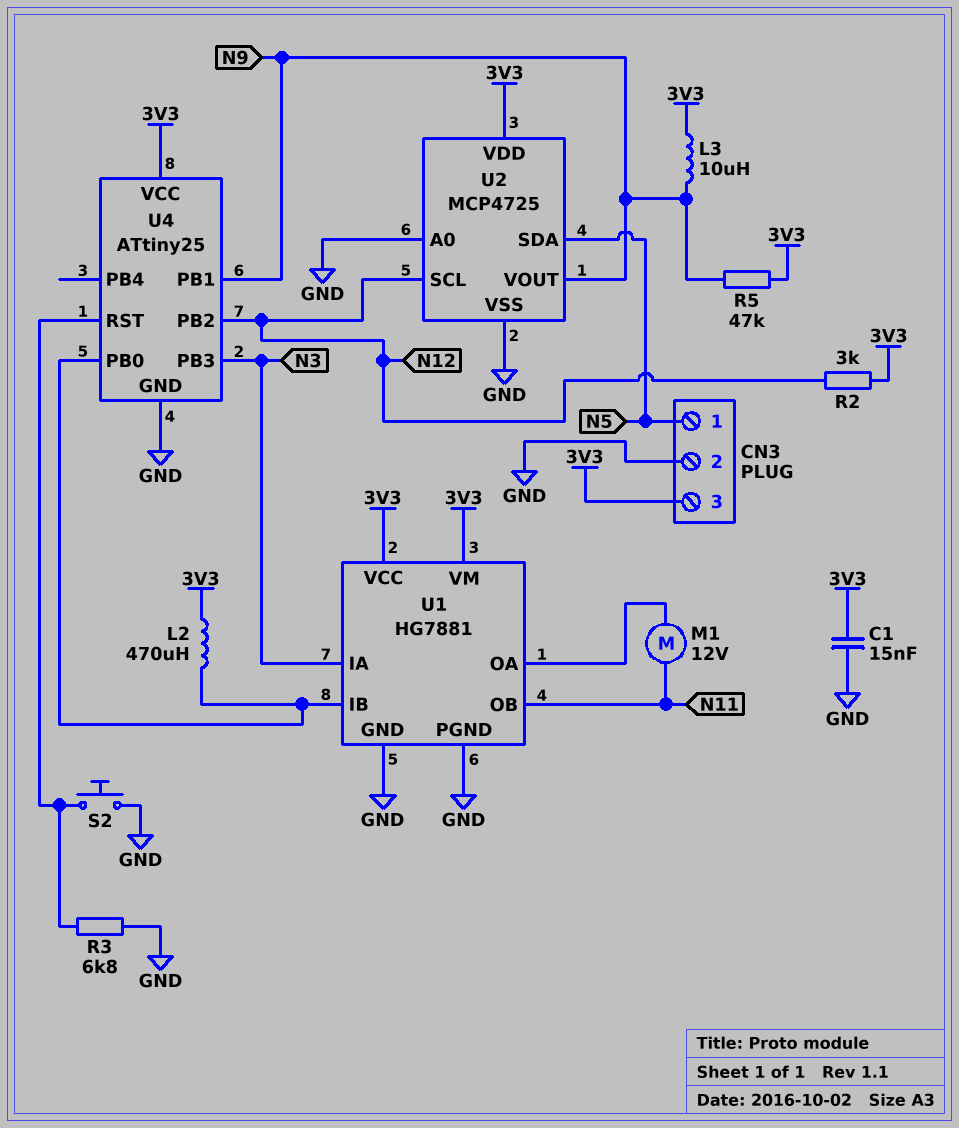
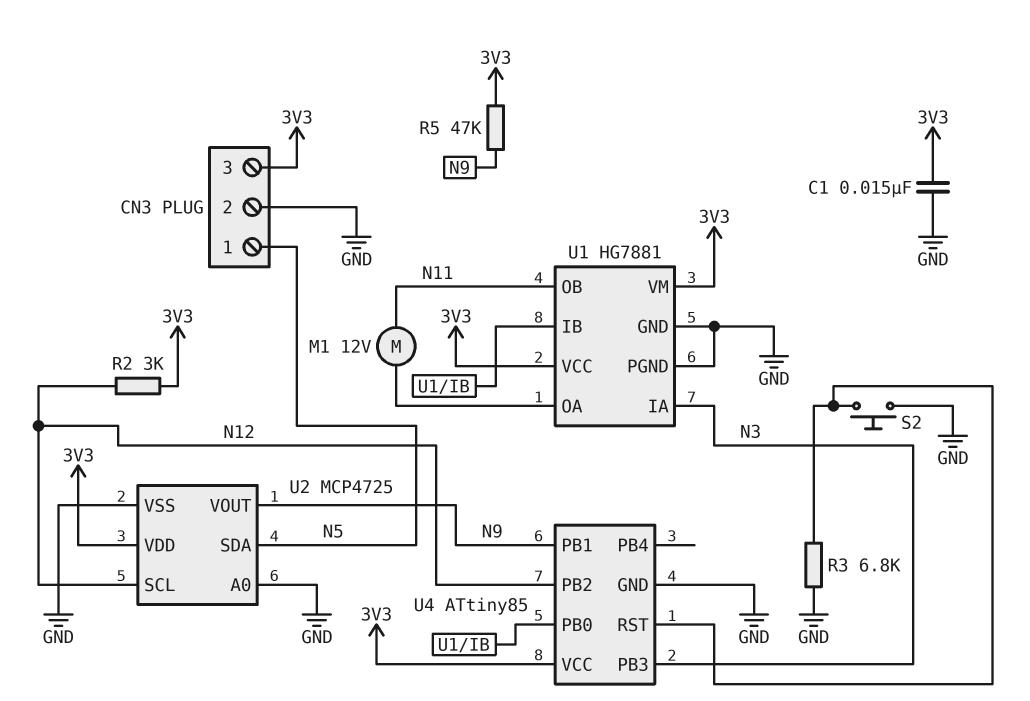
L2: 470uH (3V3, U1/IB) -> none
L3: 10uH (3V3, N9) -> none
U4: ATtiny25 -> ATtiny85

